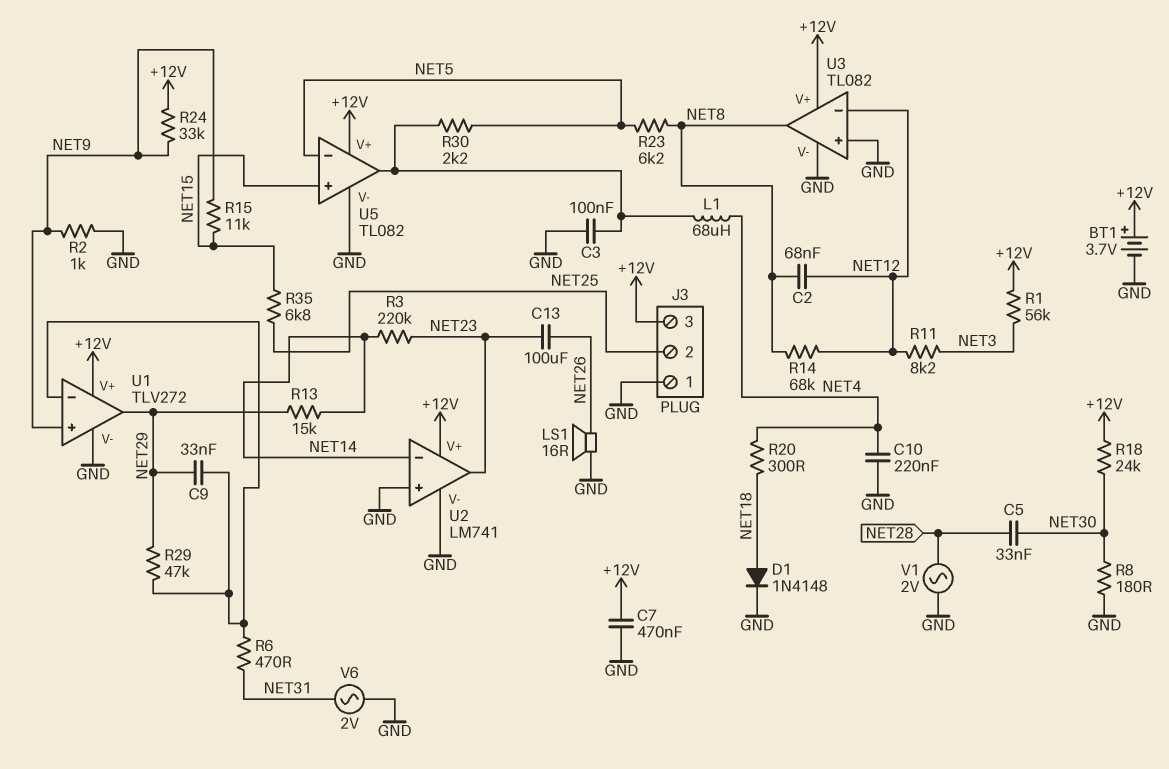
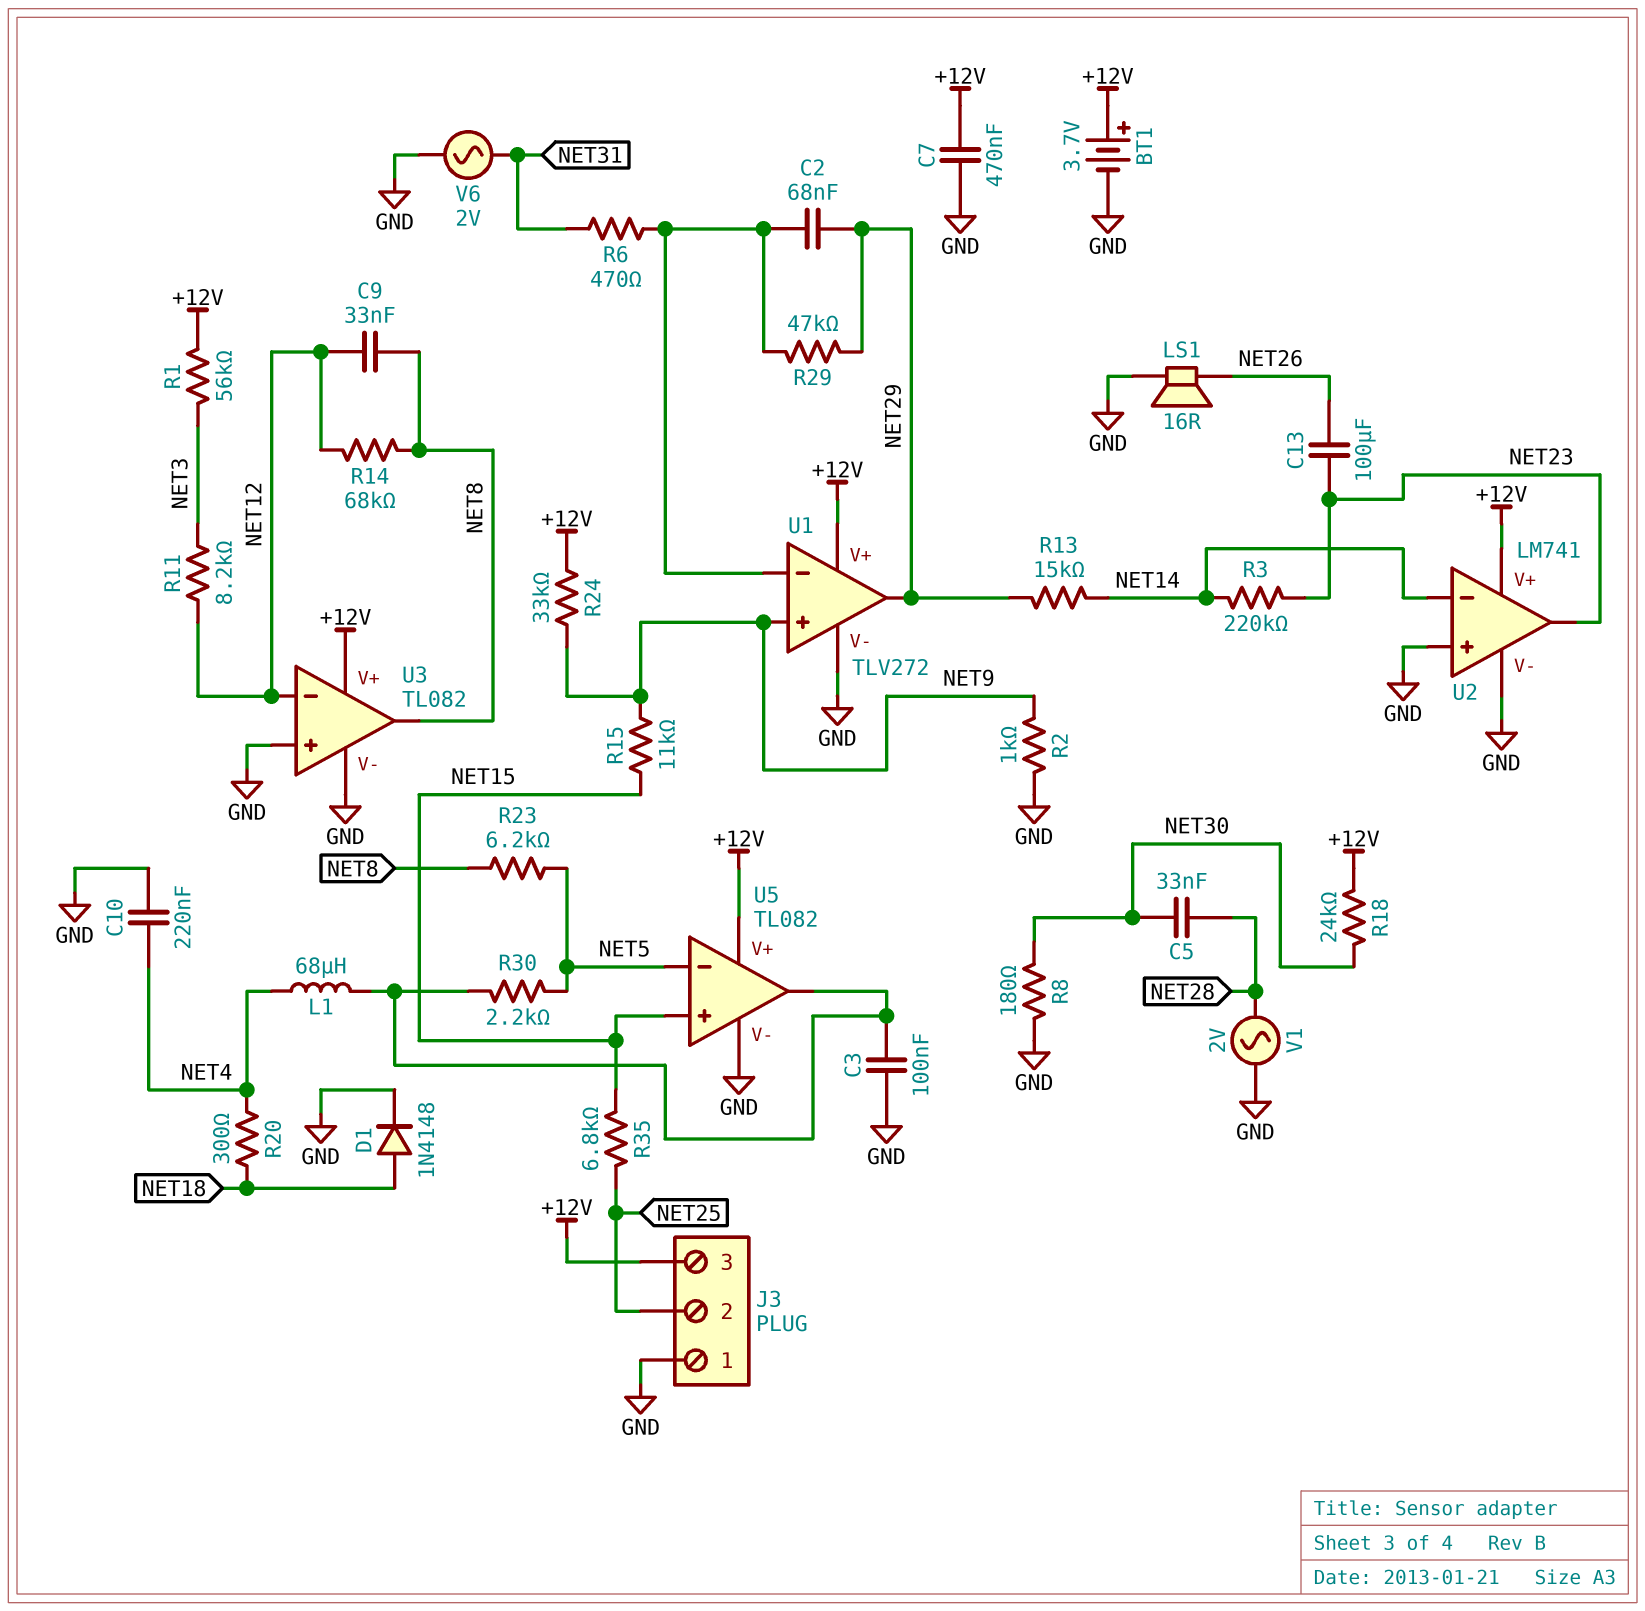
C2: 68nF (NET8, NET12) -> 68nF (NET29, U1/in-)
C9: 33nF (NET29, U1/in-) -> 33nF (NET8, NET12)

